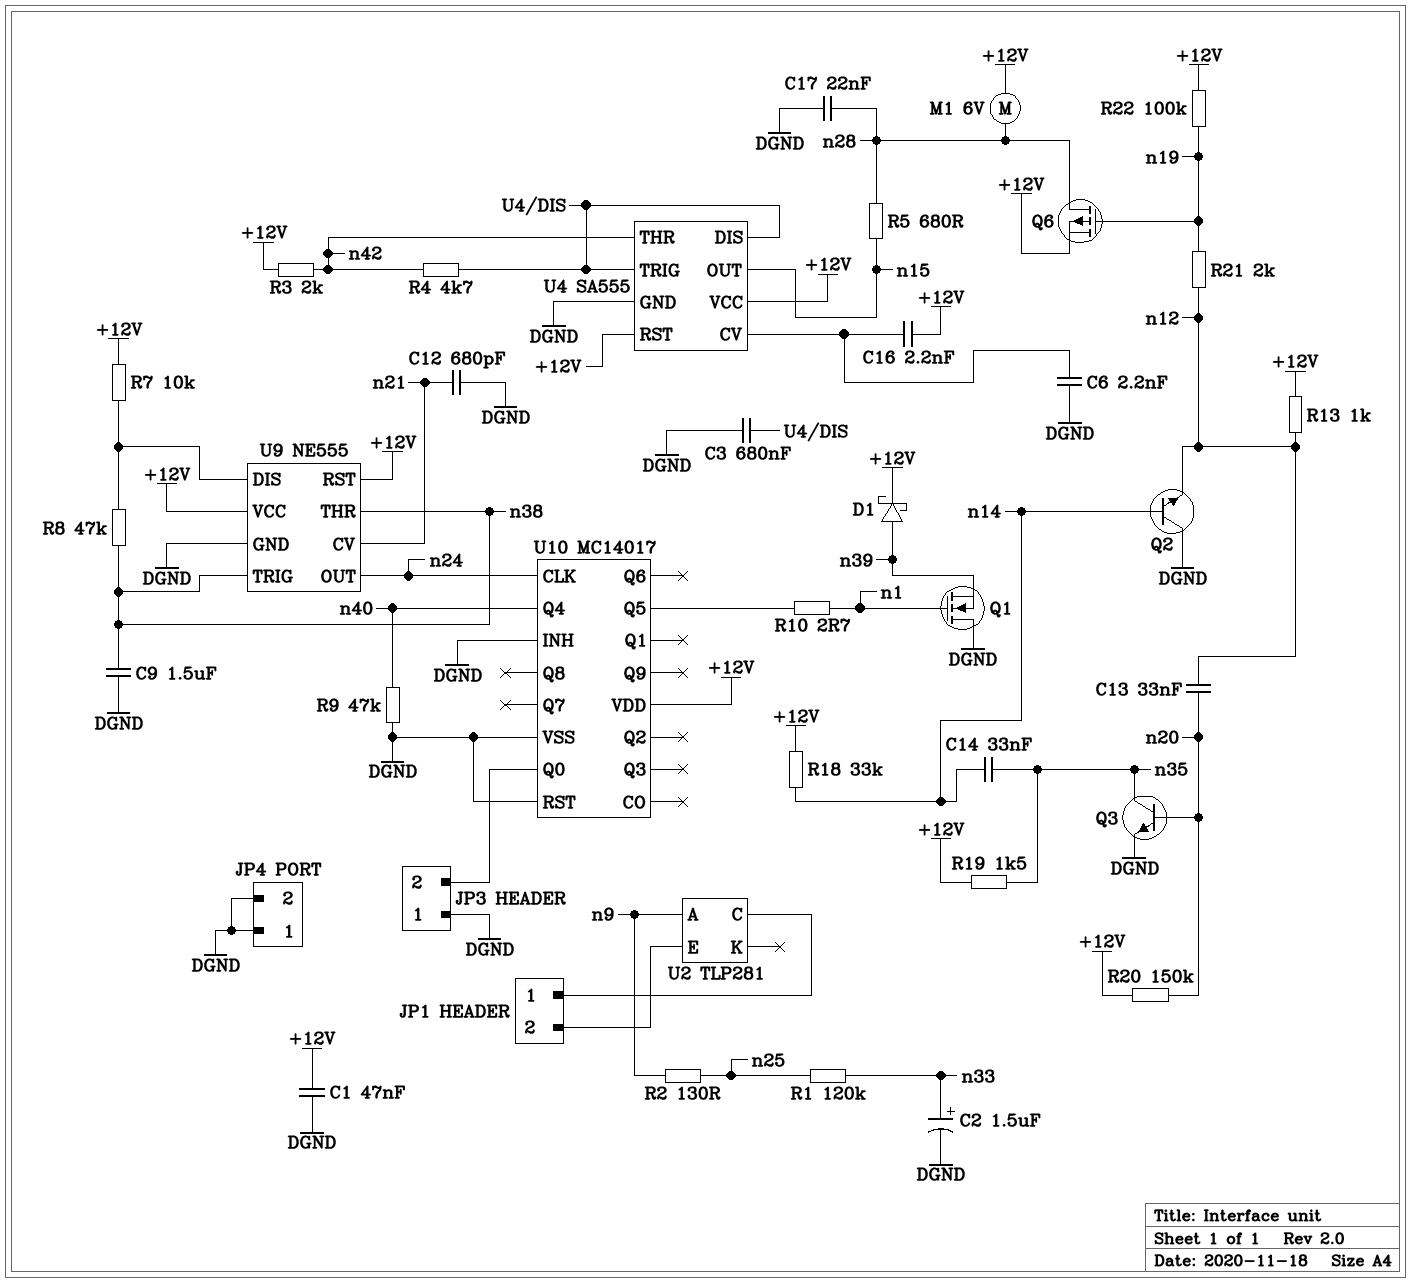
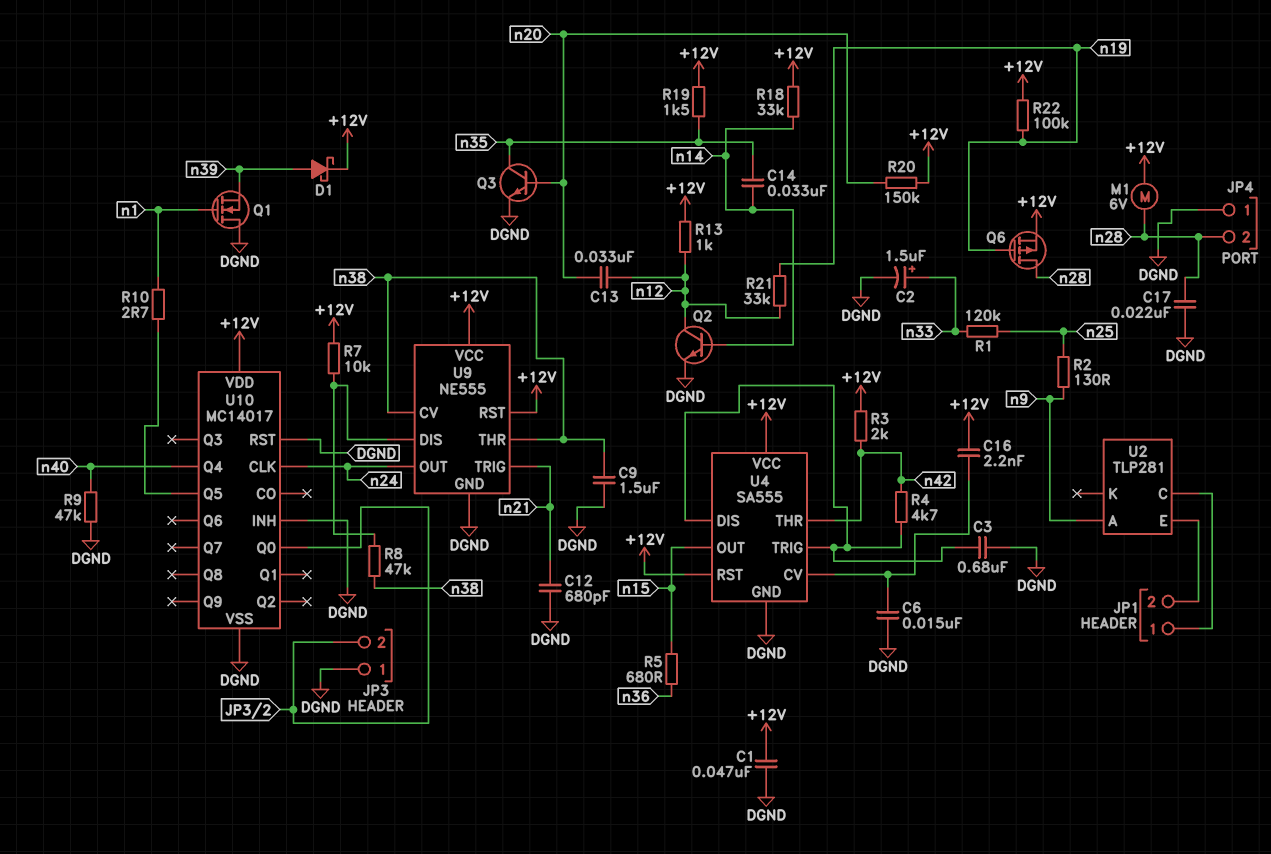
C6: 2.2nF (DGND, U4/CV) -> 15nF (DGND, U4/CV)
JP4 pin 2: DGND -> n28
Q2: NPN (B n14, C DGND, E n12) -> NPN (B n14, C n12, E DGND)
R5: 680 (n15, n28) -> 680 (n15, n36)
R21: 2k (n12, n19) -> 33k (n12, n19)
U9 pin CV: n21 -> n38
U9 pin TRIG: n38 -> n21

